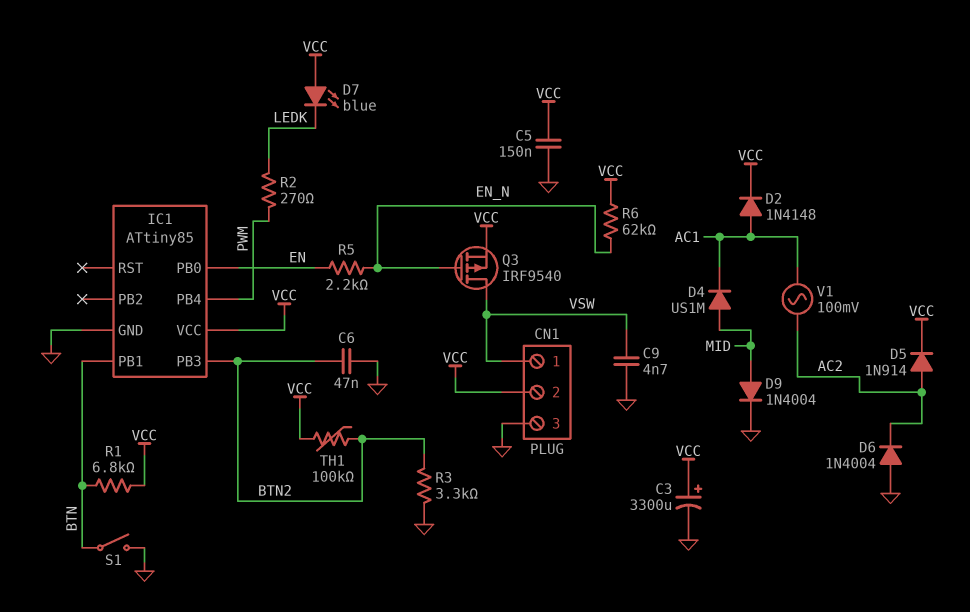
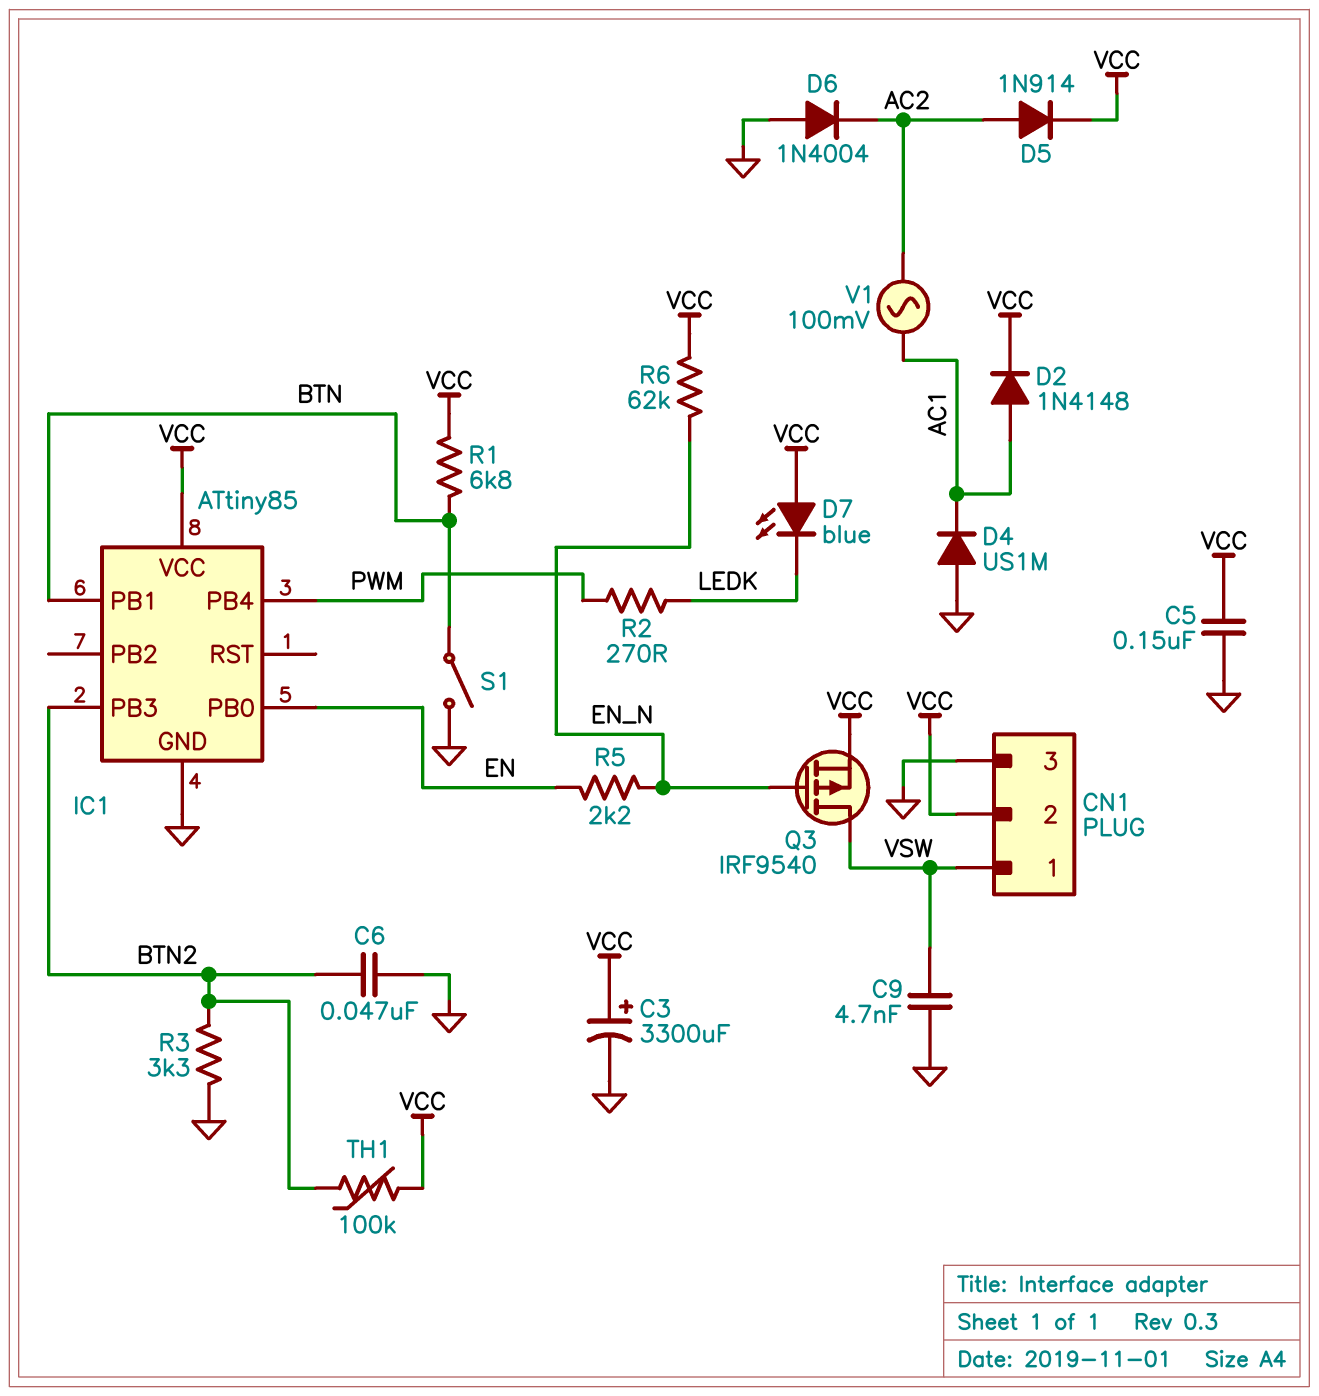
D4: diode US1M (A MID, K AC1) -> diode US1M (A GND, K AC1)
D9: diode 1N4004 (A MID, K GND) -> none

